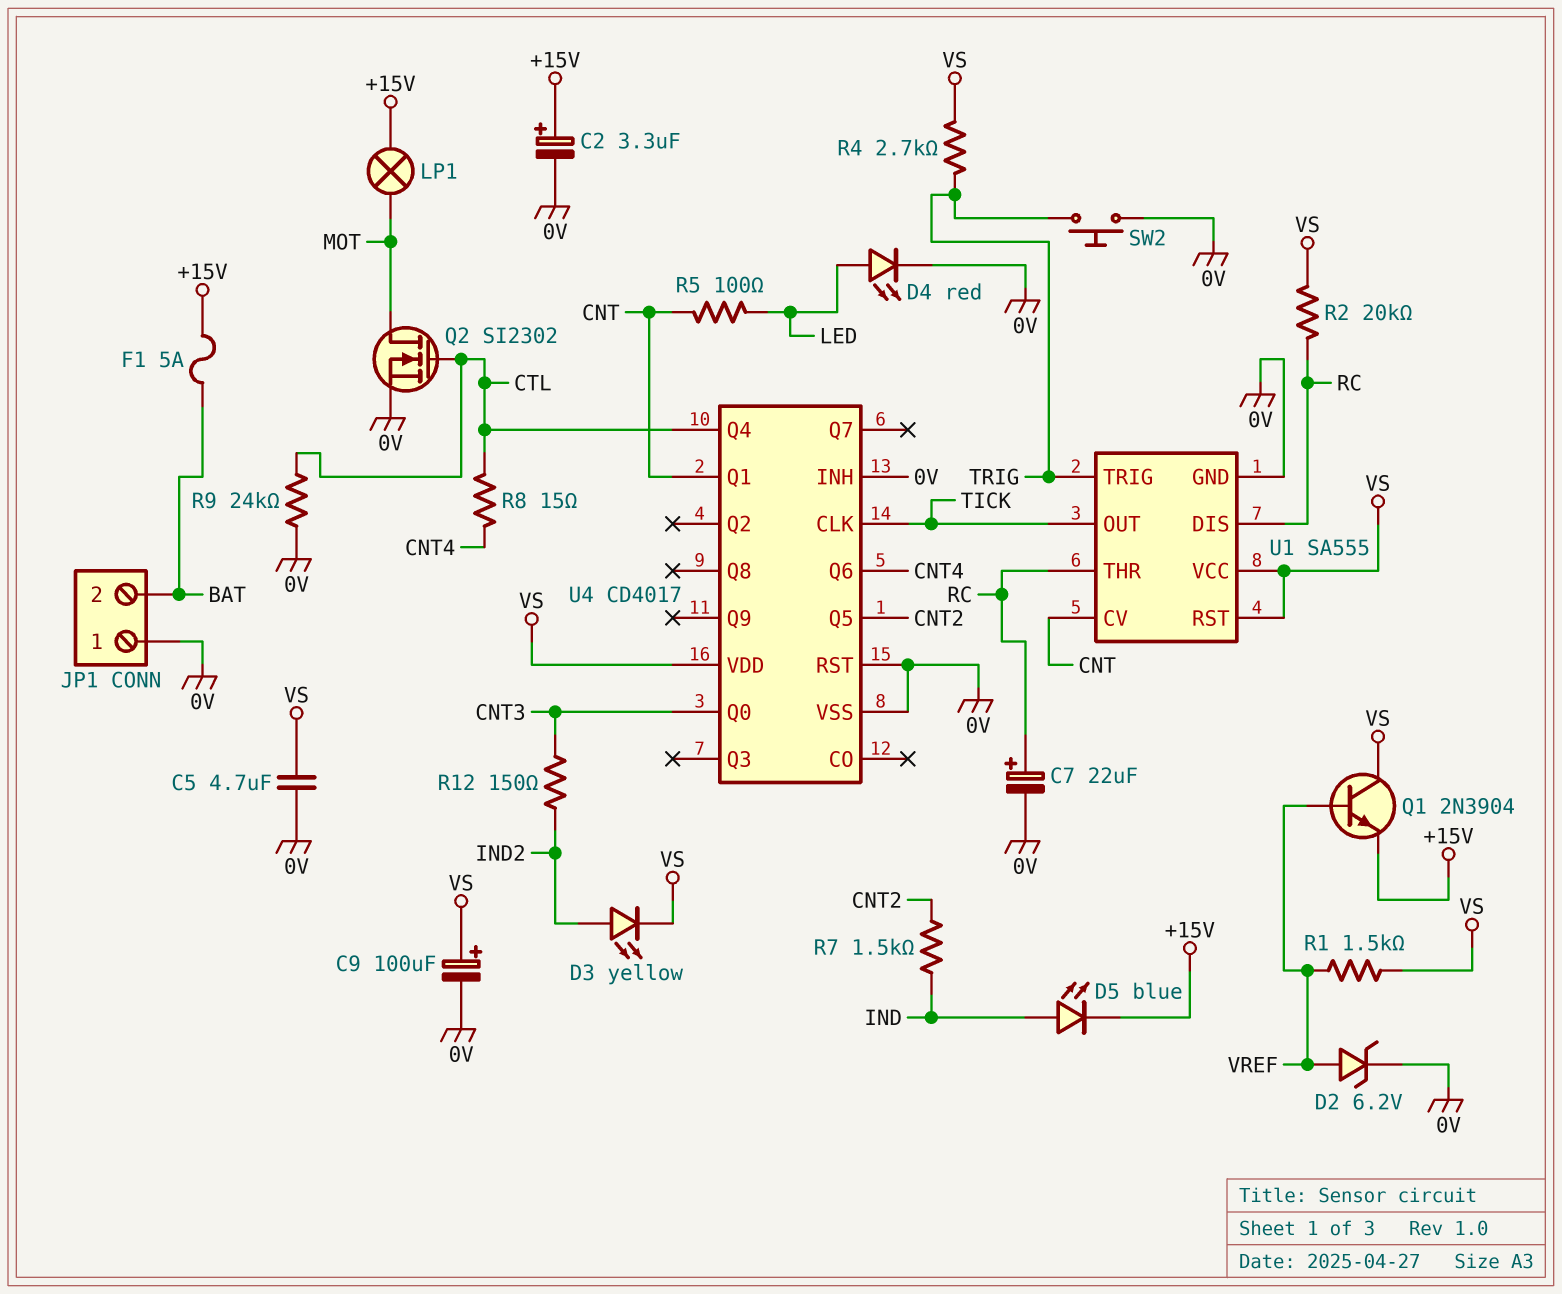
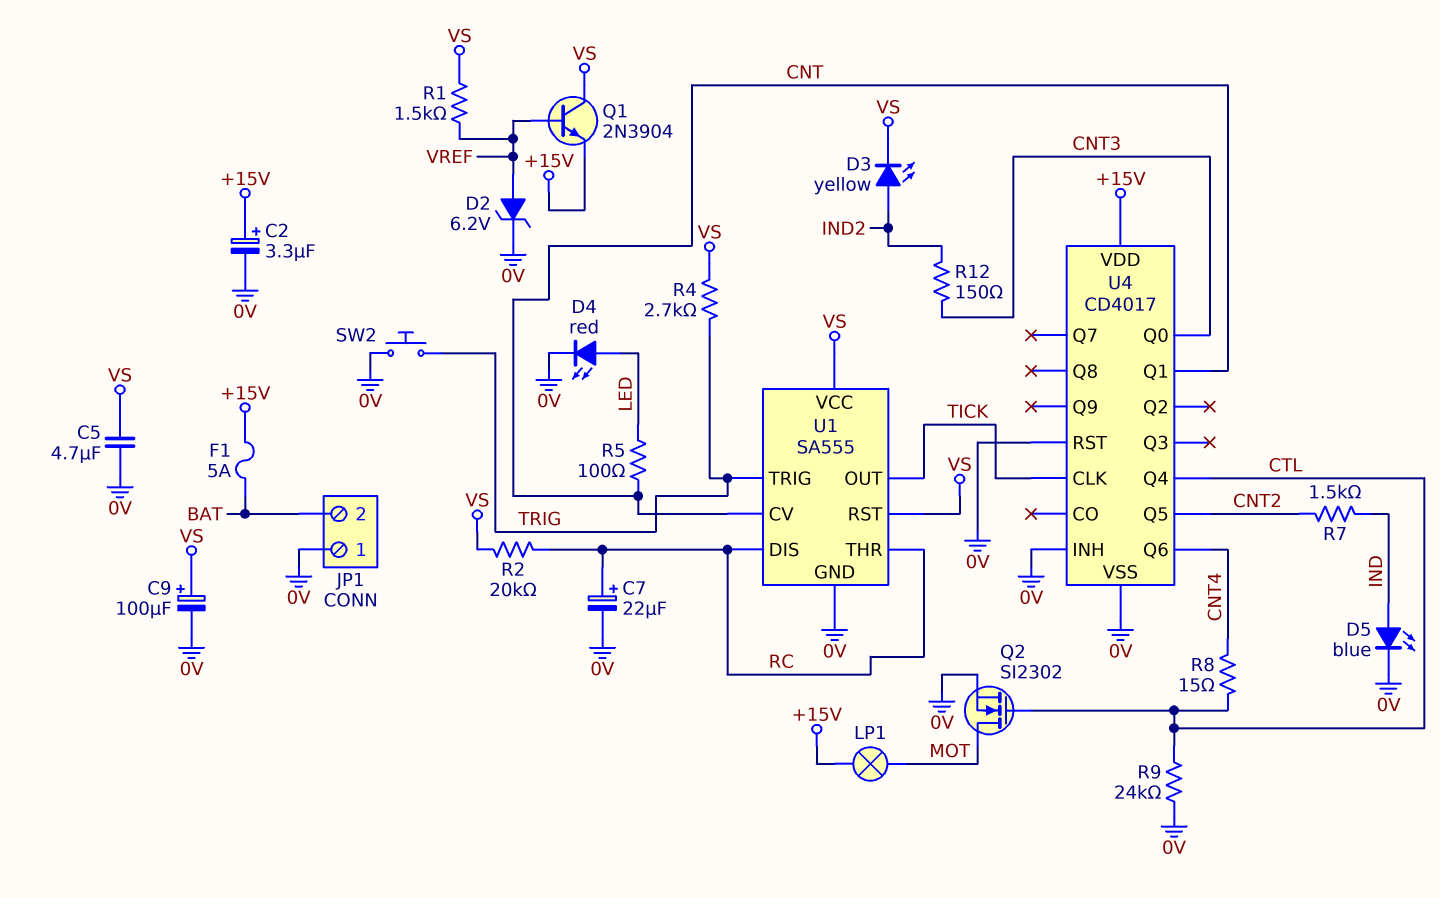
D5: LED blue (A IND, K +15V) -> LED blue (A IND, K 0V)
U4 pin VDD: VS -> +15V

